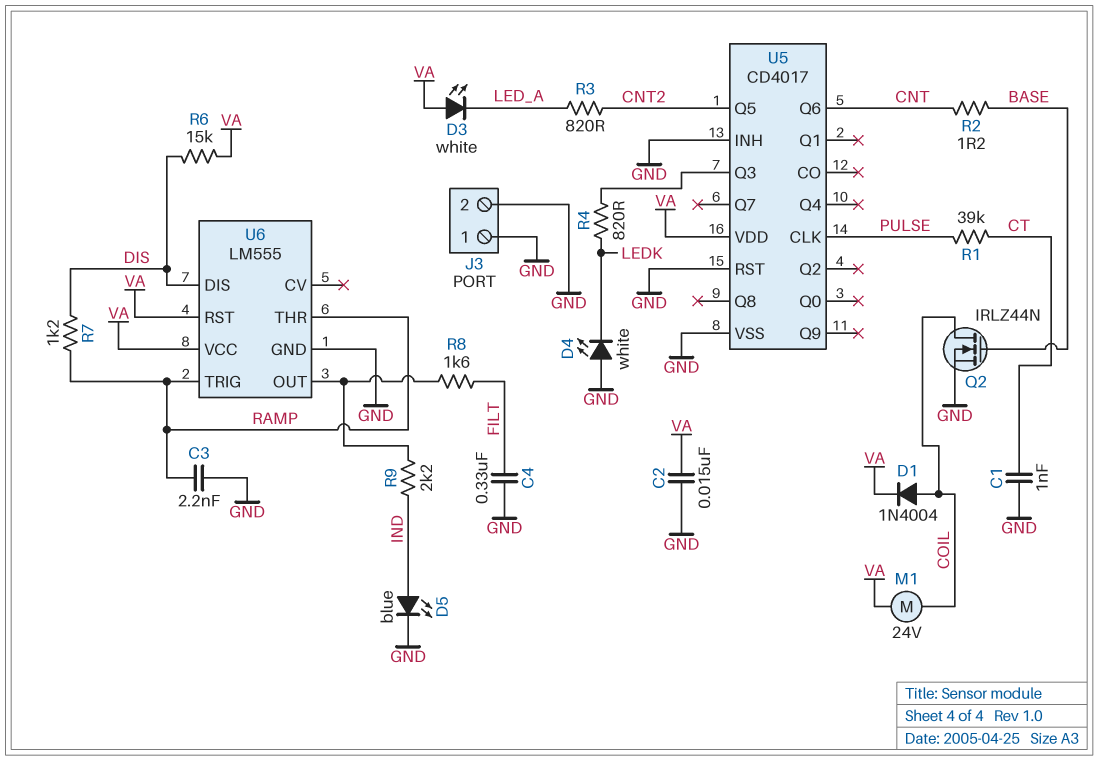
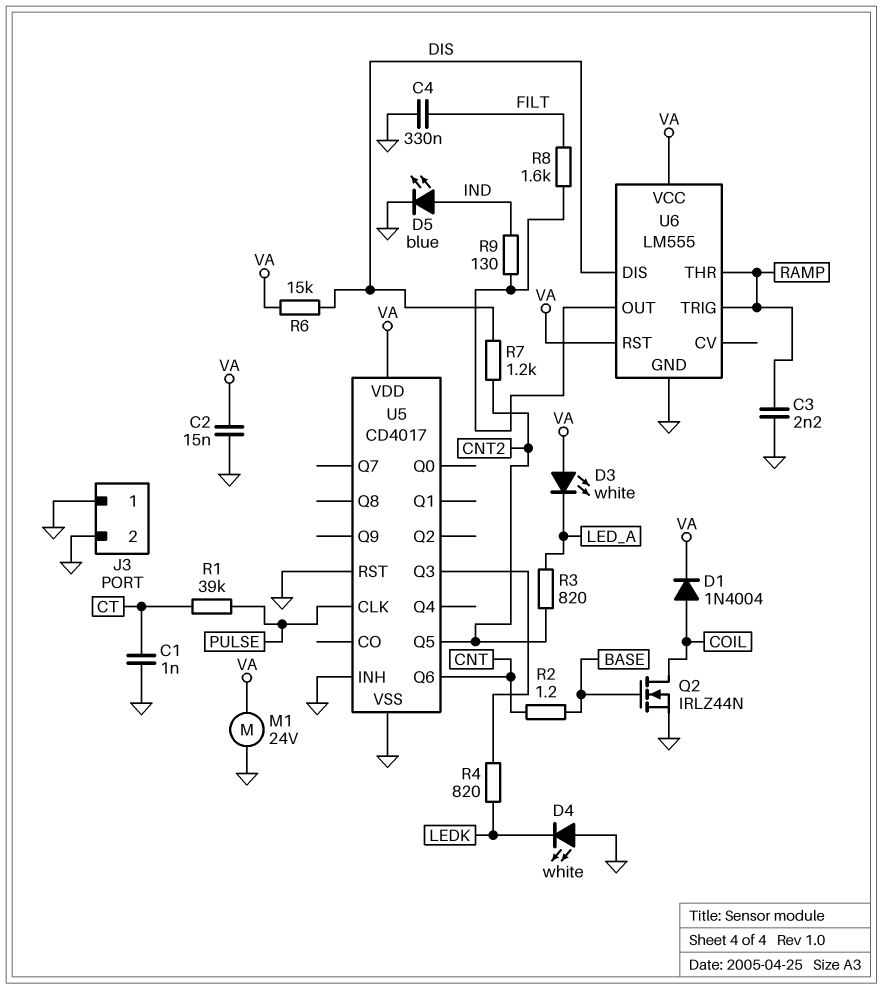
M1: motor 24V (COIL, VA) -> motor 24V (GND, VA)
R7: 1.2k (DIS, RAMP) -> 1.2k (CNT2, DIS)
R9: 2.2k (IND, U6/OUT) -> 130 (IND, U6/OUT)

